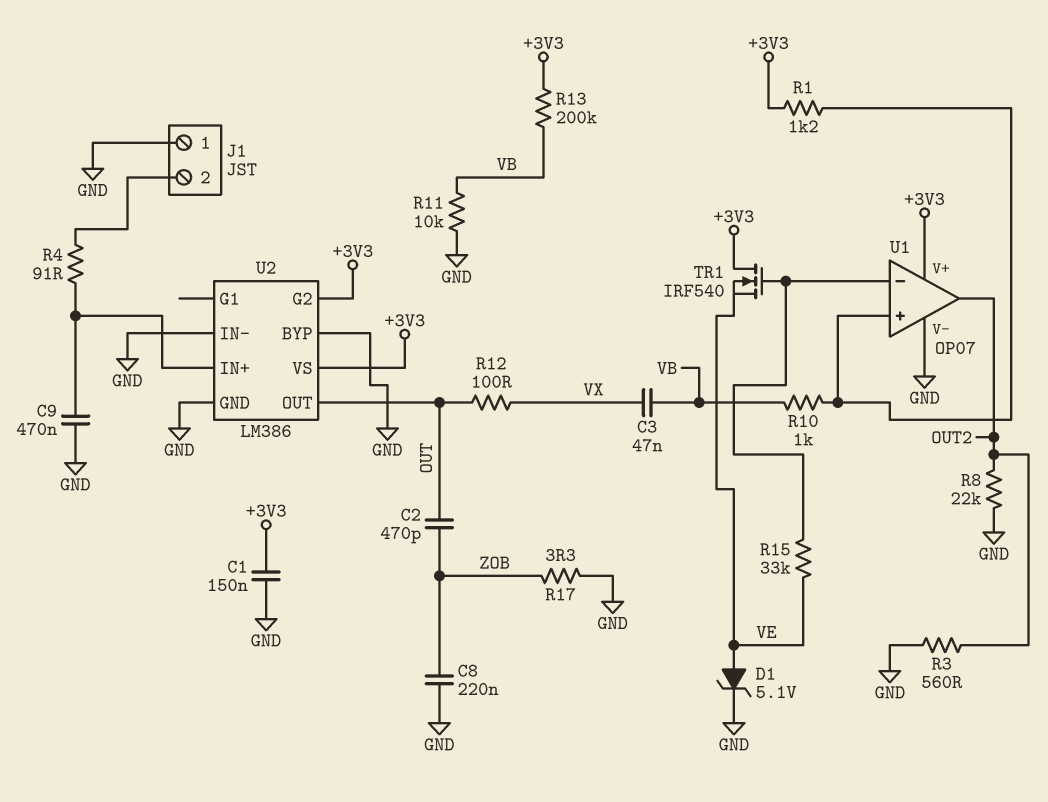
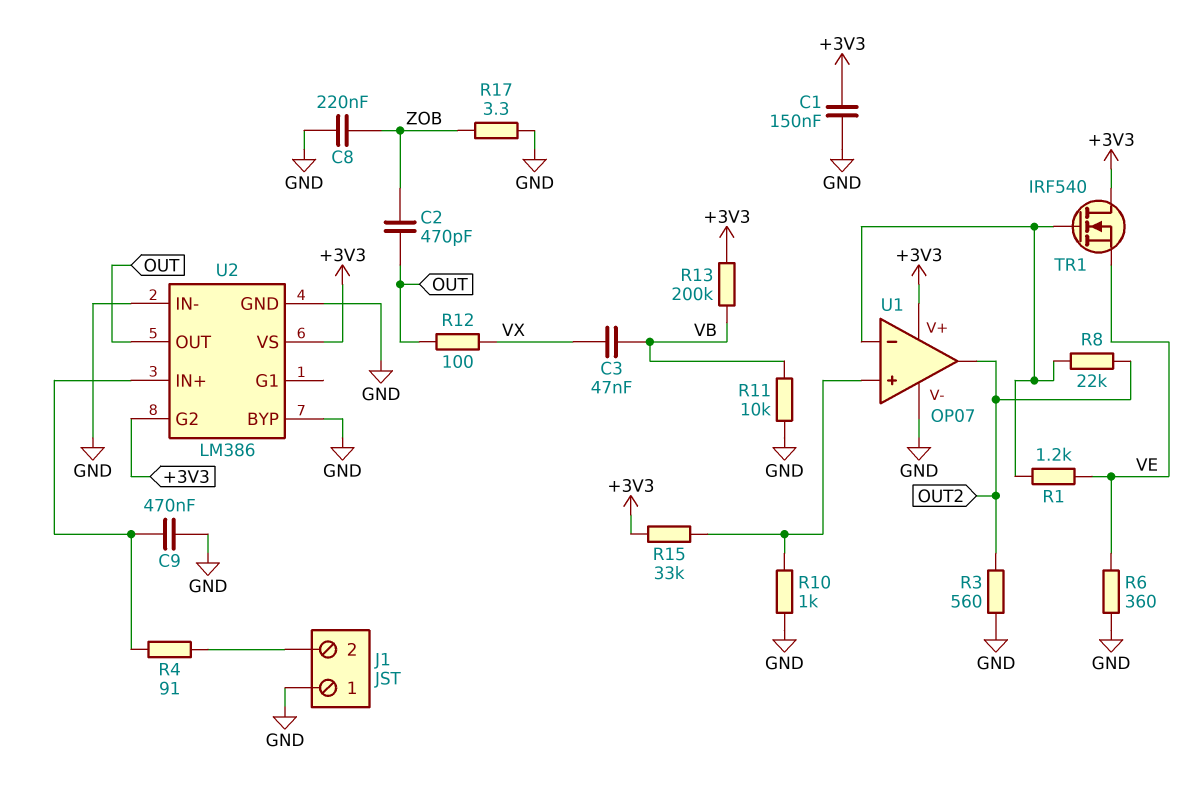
D1: zener 5.1V (A VE, K GND) -> none
R1: 1.2k (+3V3, U1/in+) -> 1.2k (U1/in-, VE)
R6: none -> 360 (GND, VE)
R8: 22k (GND, OUT2) -> 22k (OUT2, U1/in-)
R10: 1k (U1/in+, VB) -> 1k (GND, U1/in+)
R15: 33k (U1/in-, VE) -> 33k (+3V3, U1/in+)

